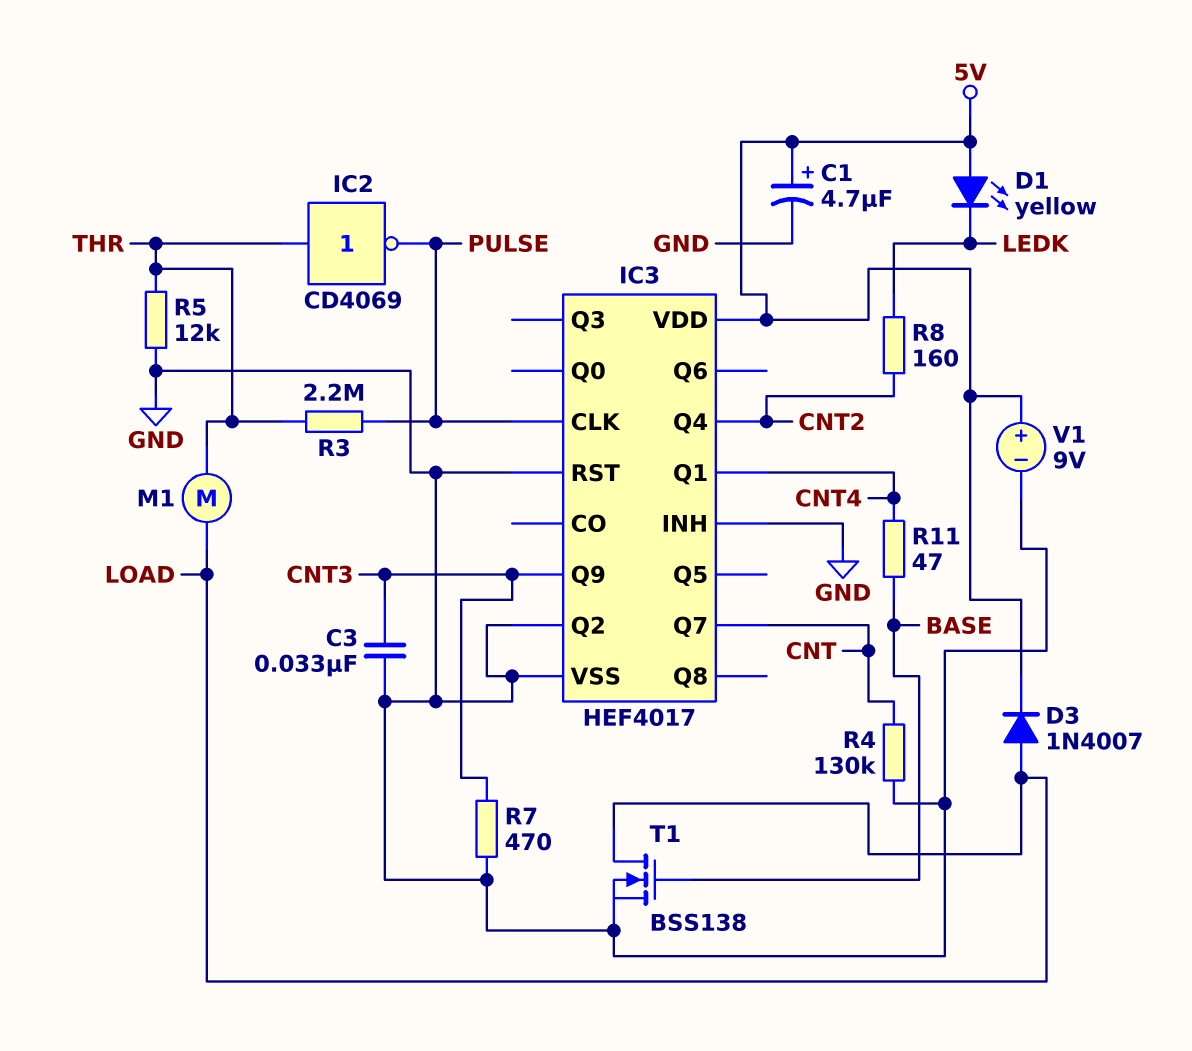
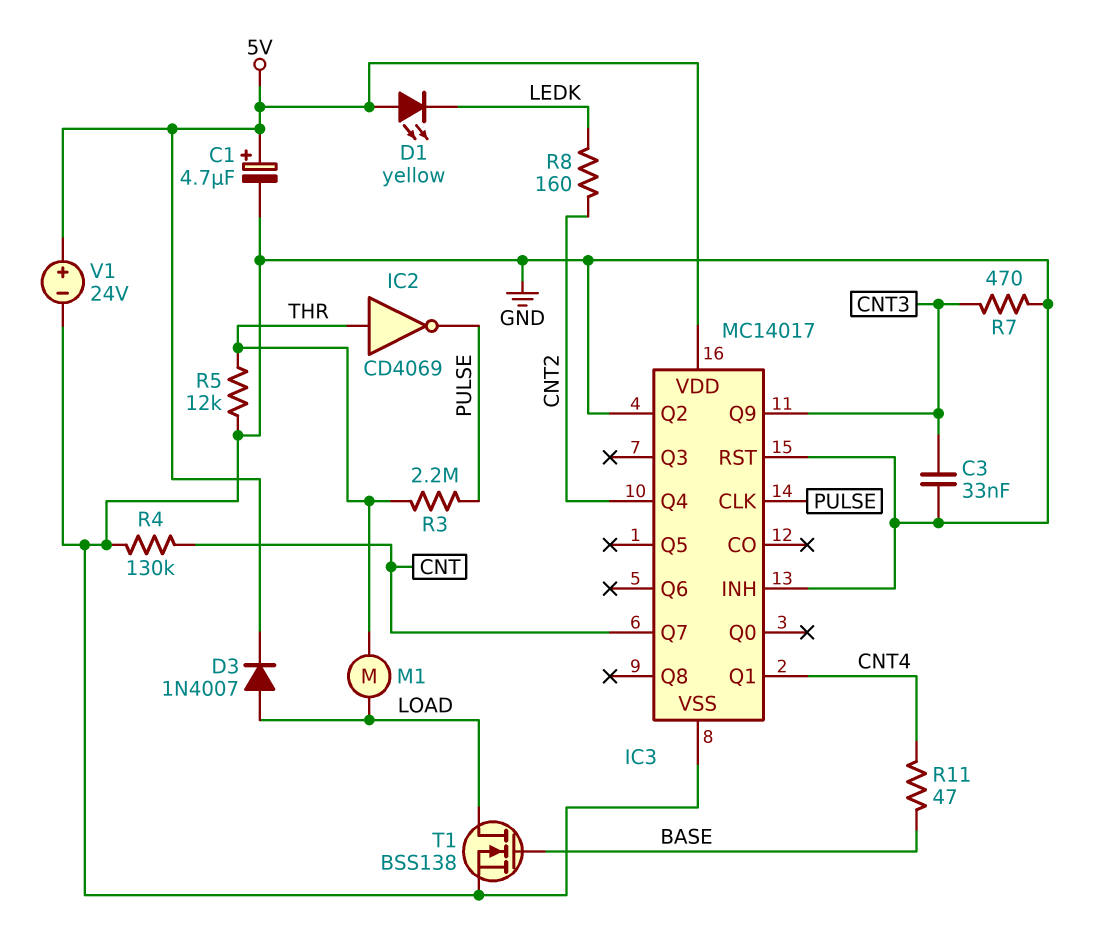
IC3: HEF4017 -> MC14017
V1: 9V (plus 5V, minus GND) -> 24V (plus 5V, minus GND)

